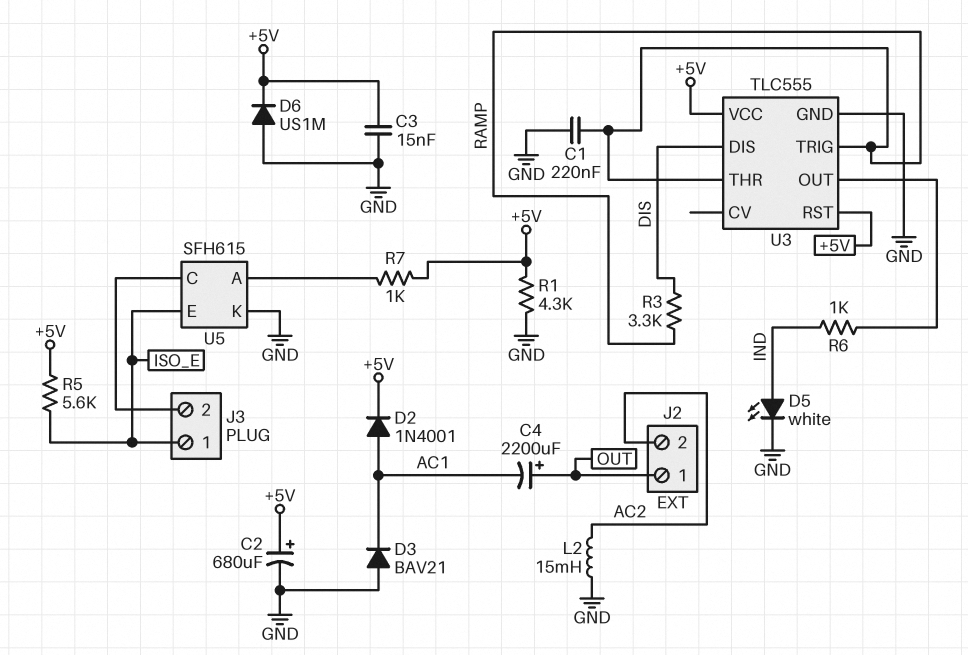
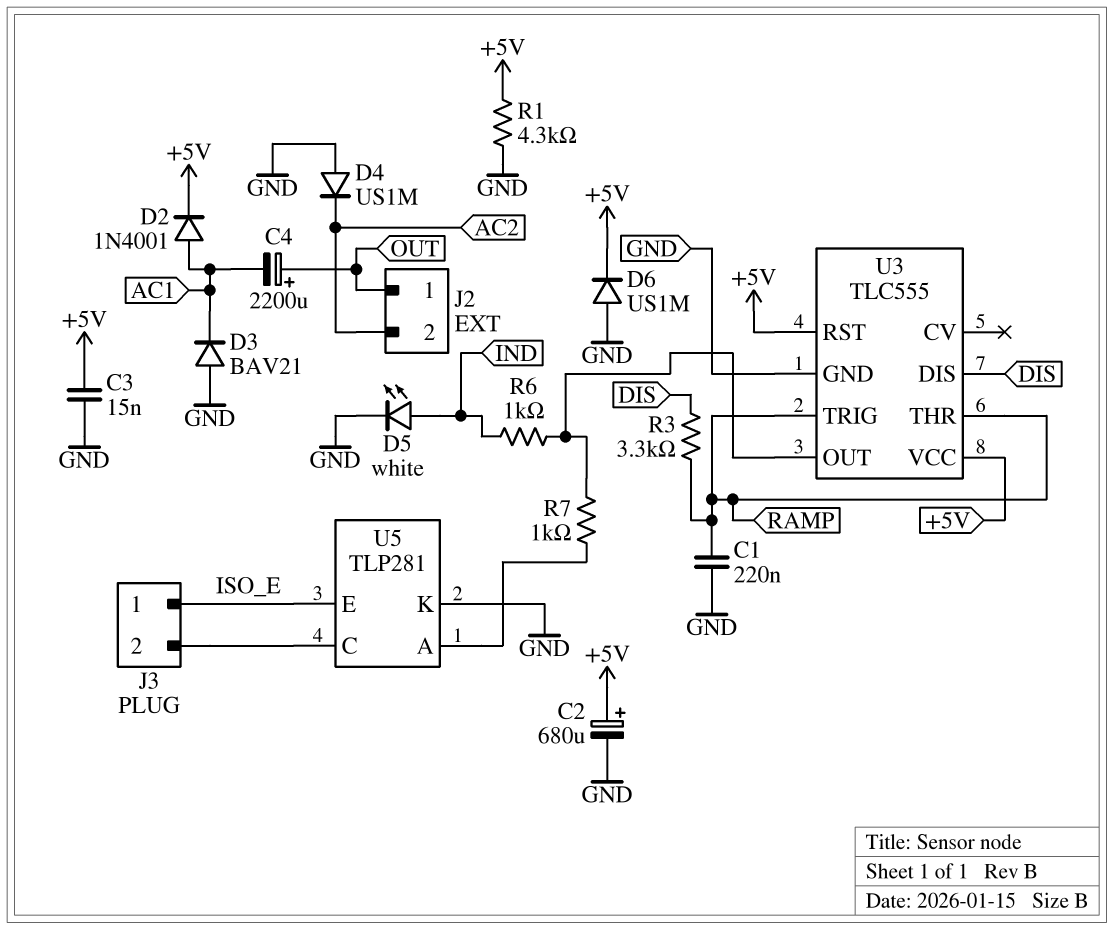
D4: none -> diode US1M (A GND, K AC2)
L2: 15mH (AC2, GND) -> none
R5: 5.6k (+5V, ISO_E) -> none
R7: 1k (+5V, U5/A) -> 1k (U3/OUT, U5/A)
U5: SFH615 -> TLP281

